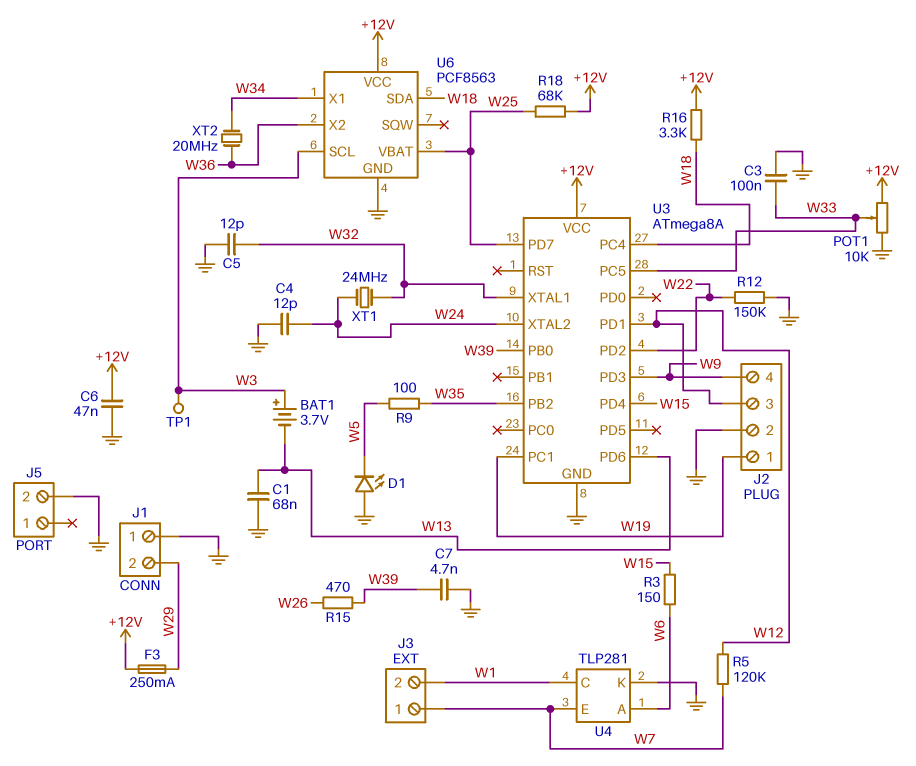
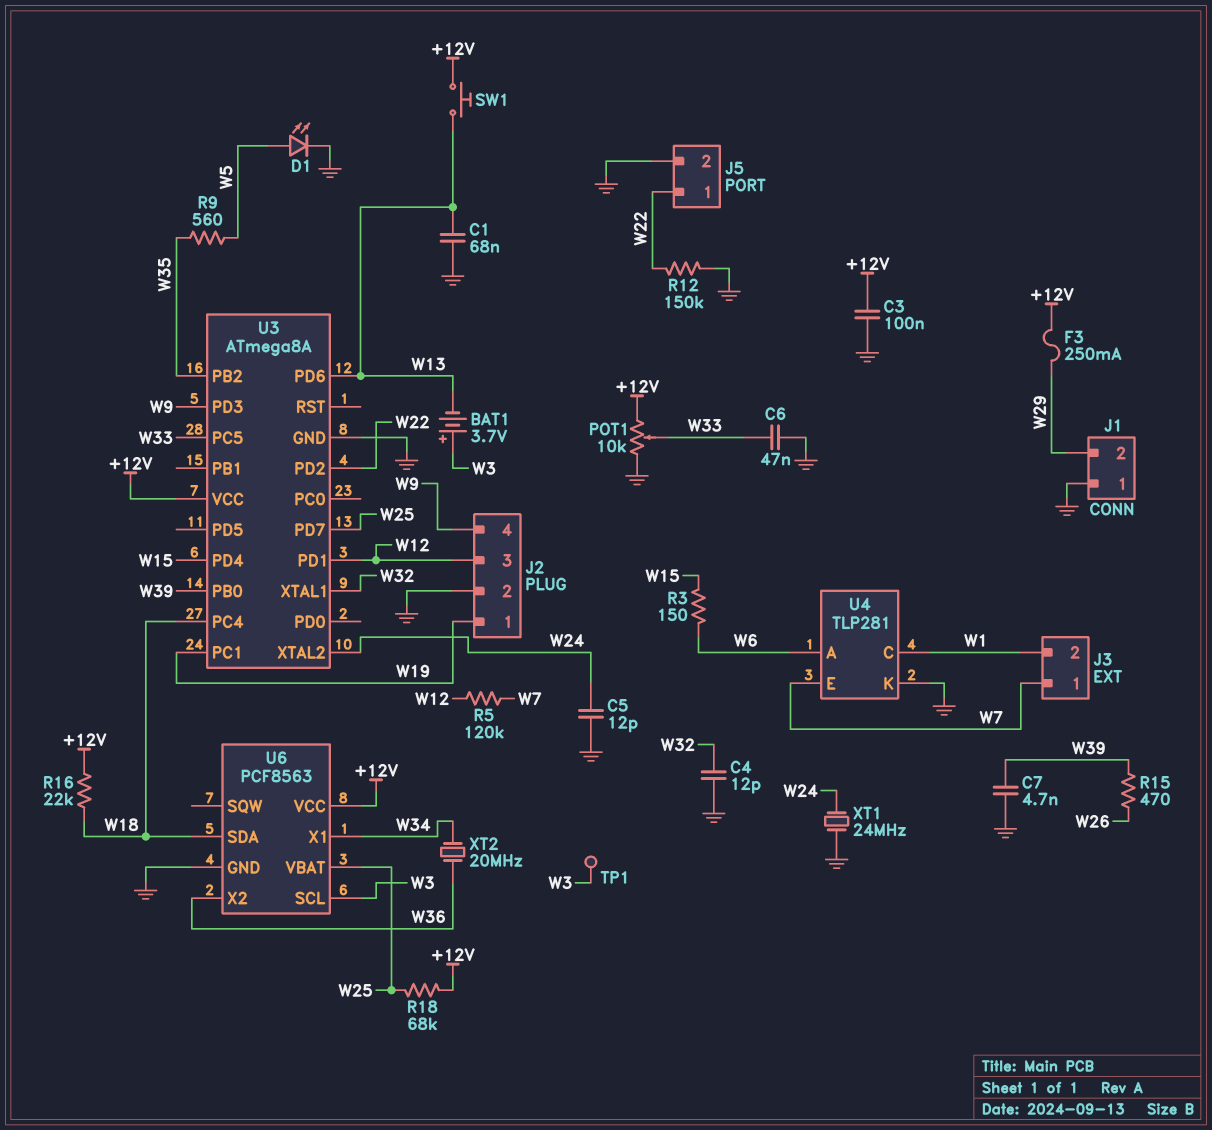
C3: 100nF (GND, W33) -> 100nF (+12V, GND)
C4: 12pF (GND, W24) -> 12pF (GND, W32)
C5: 12pF (GND, W32) -> 12pF (GND, W24)
C6: 47nF (+12V, GND) -> 47nF (GND, W33)
D1: LED (A GND, K W5) -> LED (A W5, K GND)
J5 pin 1: none -> W22
R9: 100 (W5, W35) -> 560 (W5, W35)
R16: 3.3k (+12V, W18) -> 22k (+12V, W18)
SW1: none -> button (+12V, W13)
XT1: 24MHz (W24, W32) -> 24MHz (GND, W24)

